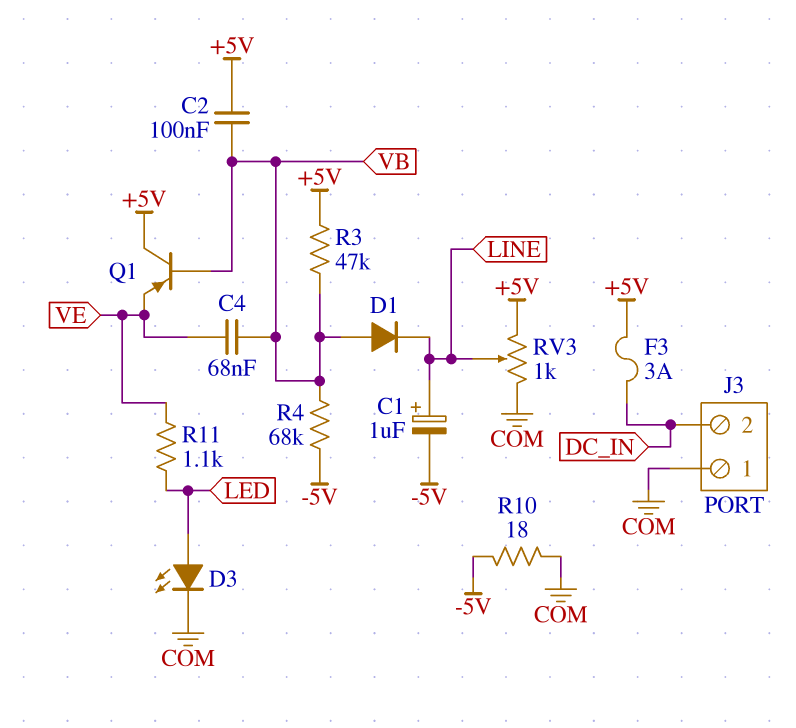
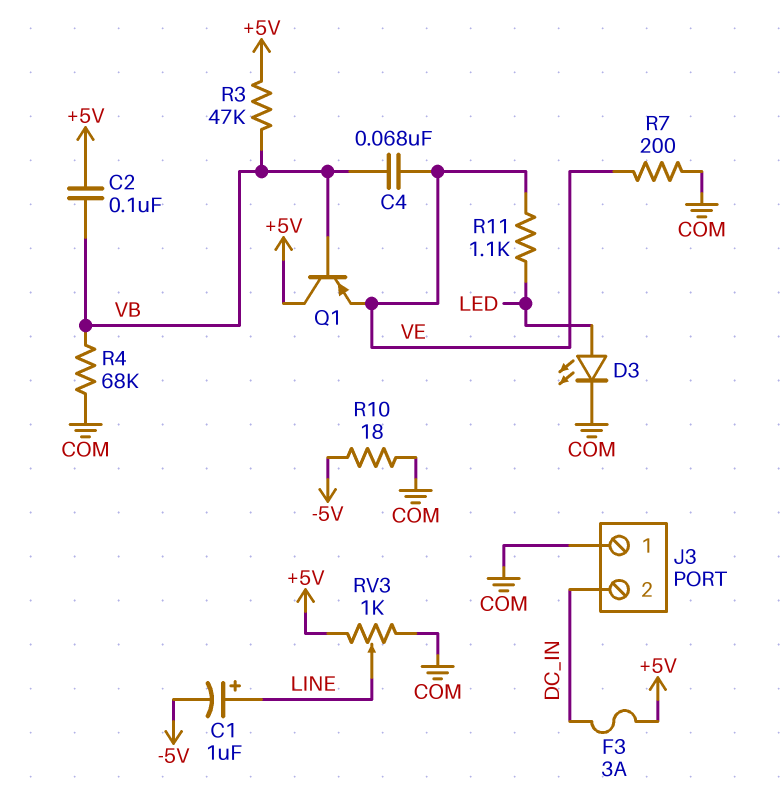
D1: diode (A VB, K LINE) -> none
R4: 68k (-5V, VB) -> 68k (COM, VB)
R7: none -> 200 (COM, VE)

